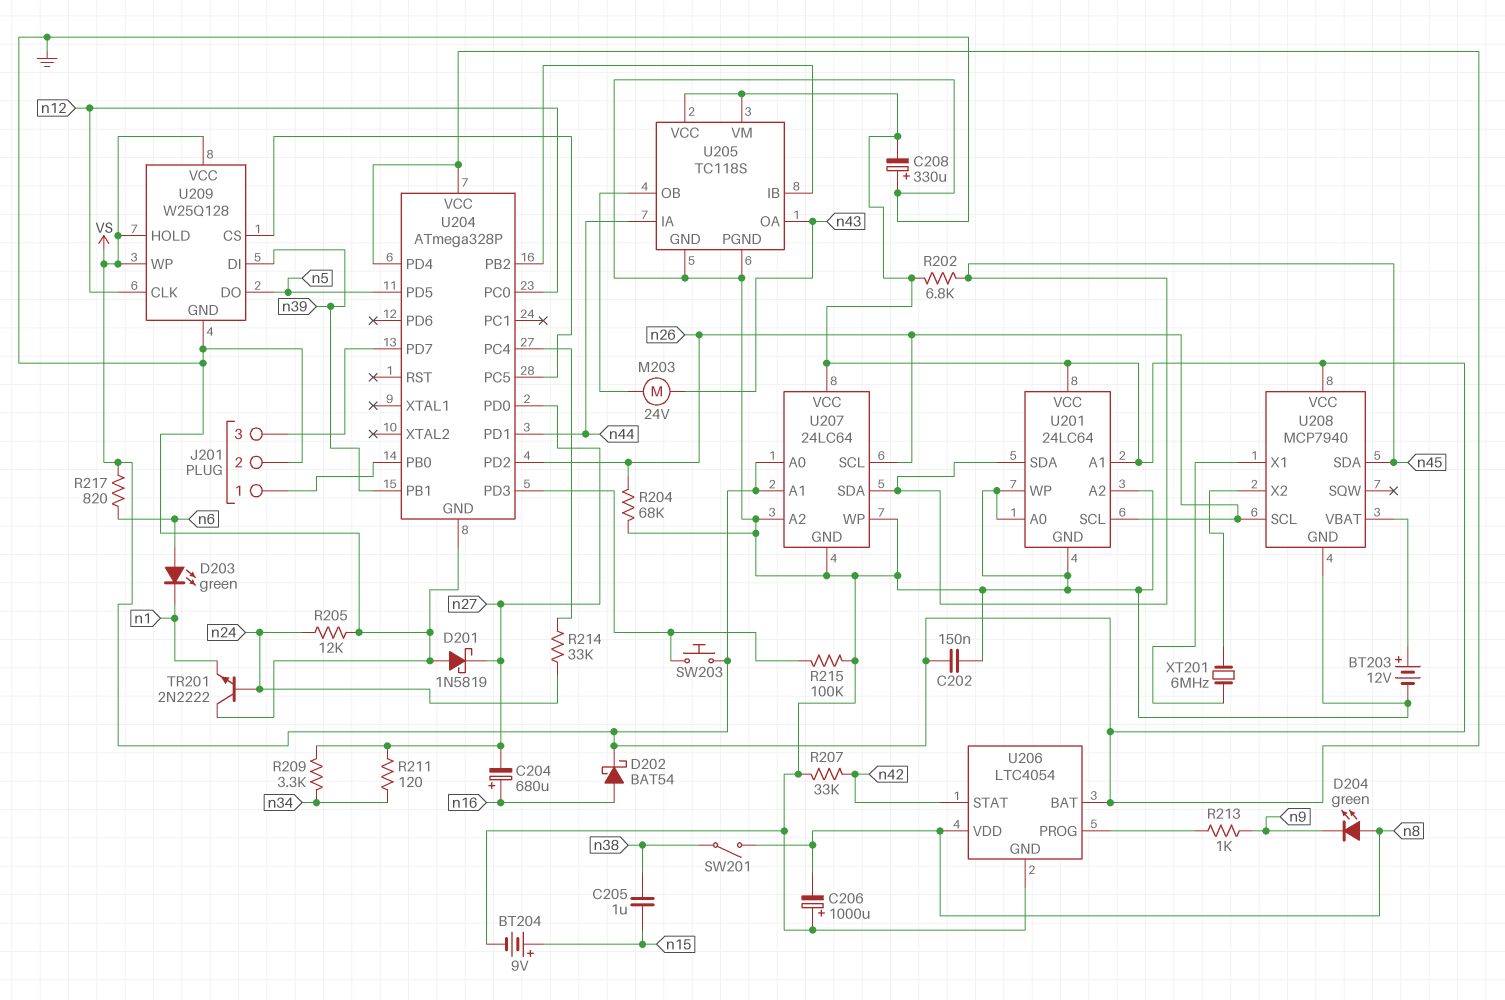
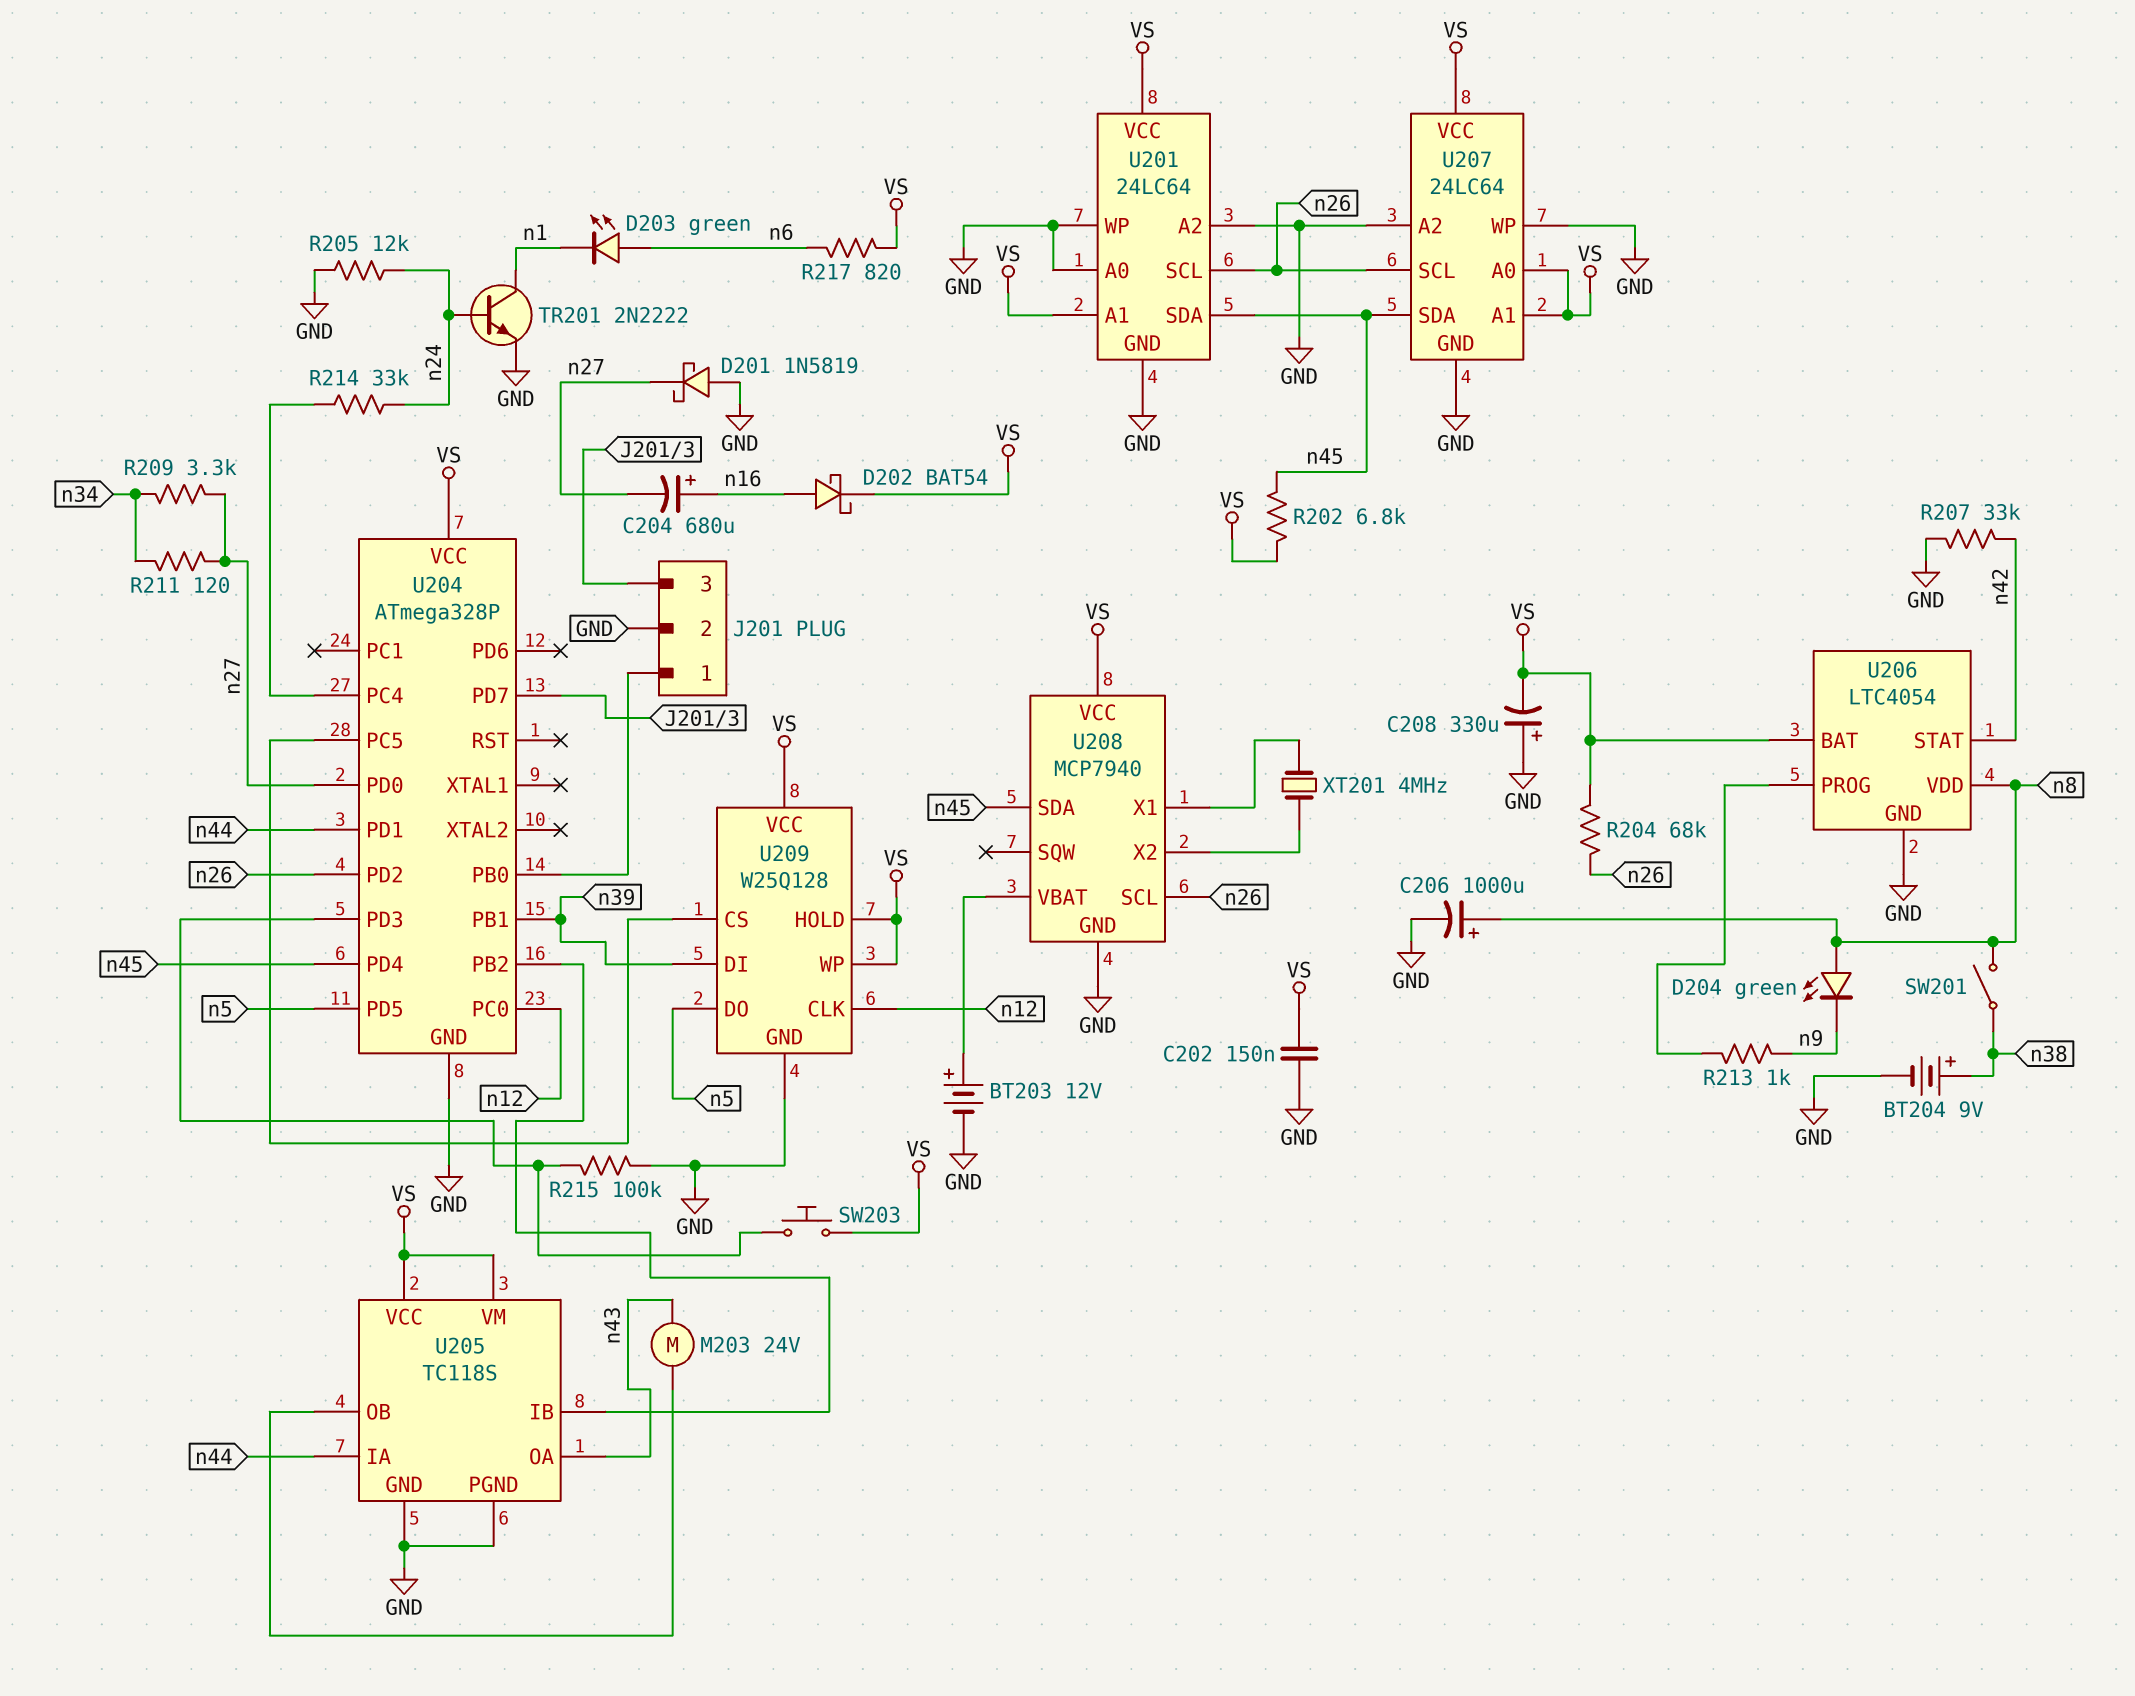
BT204: 9V (plus n15, minus GND) -> 9V (plus n38, minus GND)
C205: 1uF (n15, n38) -> none
C206: 1000uF (plus GND, minus n8) -> 1000uF (plus n8, minus GND)
R204: 68k (GND, n26) -> 68k (VS, n26)
TR201: NPN 2N2222 (B n24, C GND, E n1) -> NPN 2N2222 (B n24, C n1, E GND)
U204 pin PD4: VS -> n45
XT201: 6MHz (U208/X1, U208/X2) -> 4MHz (U208/X1, U208/X2)

